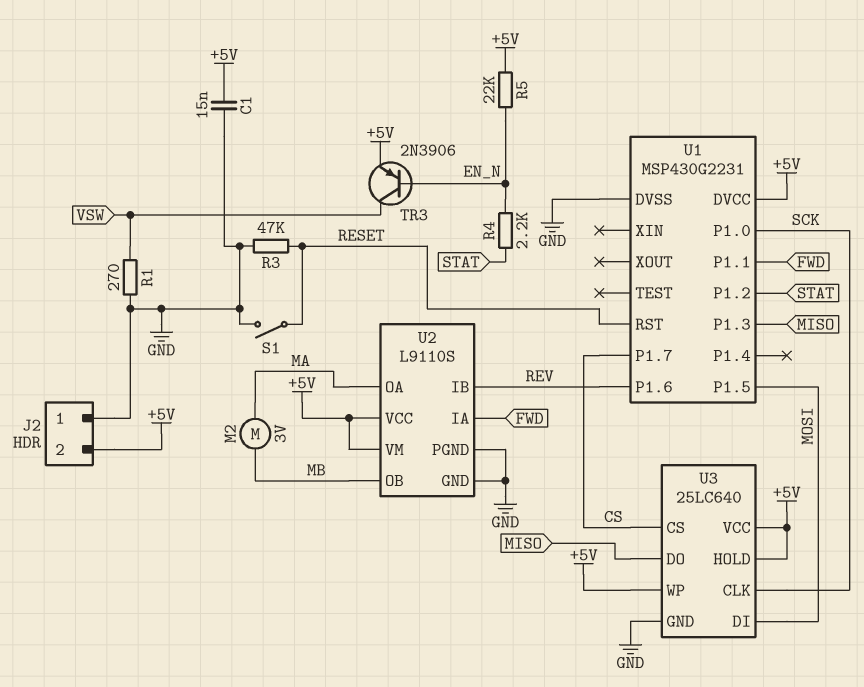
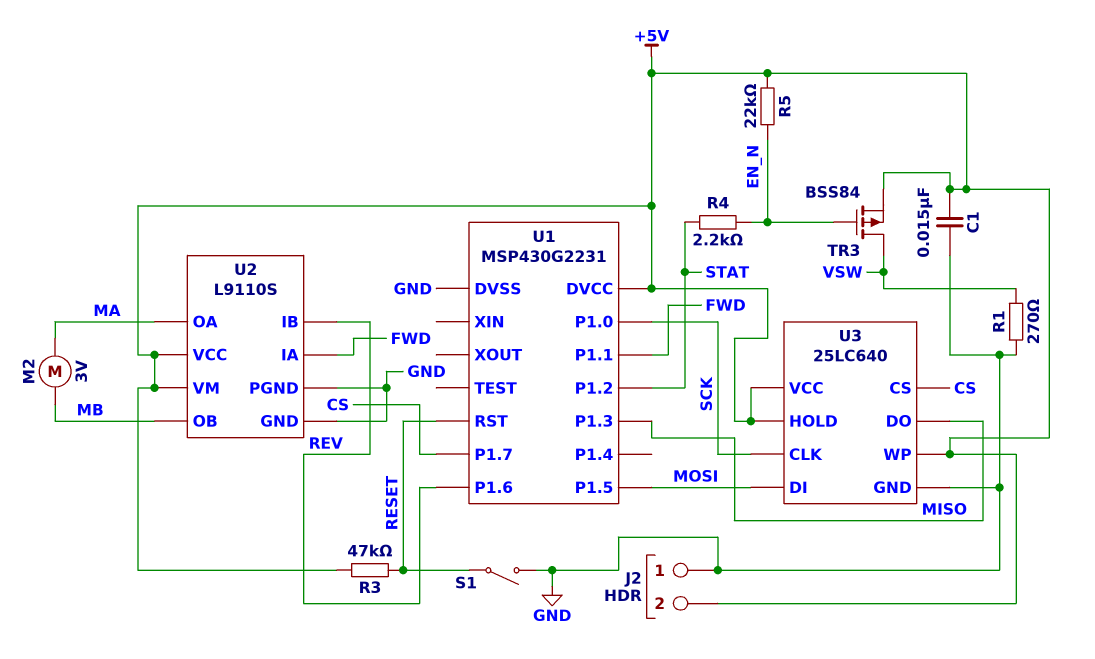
R3: 47k (GND, RESET) -> 47k (+5V, RESET)
TR3: PNP 2N3906 (B EN_N, C VSW, E +5V) -> PMOS BSS84 (G EN_N, D VSW, S +5V)

